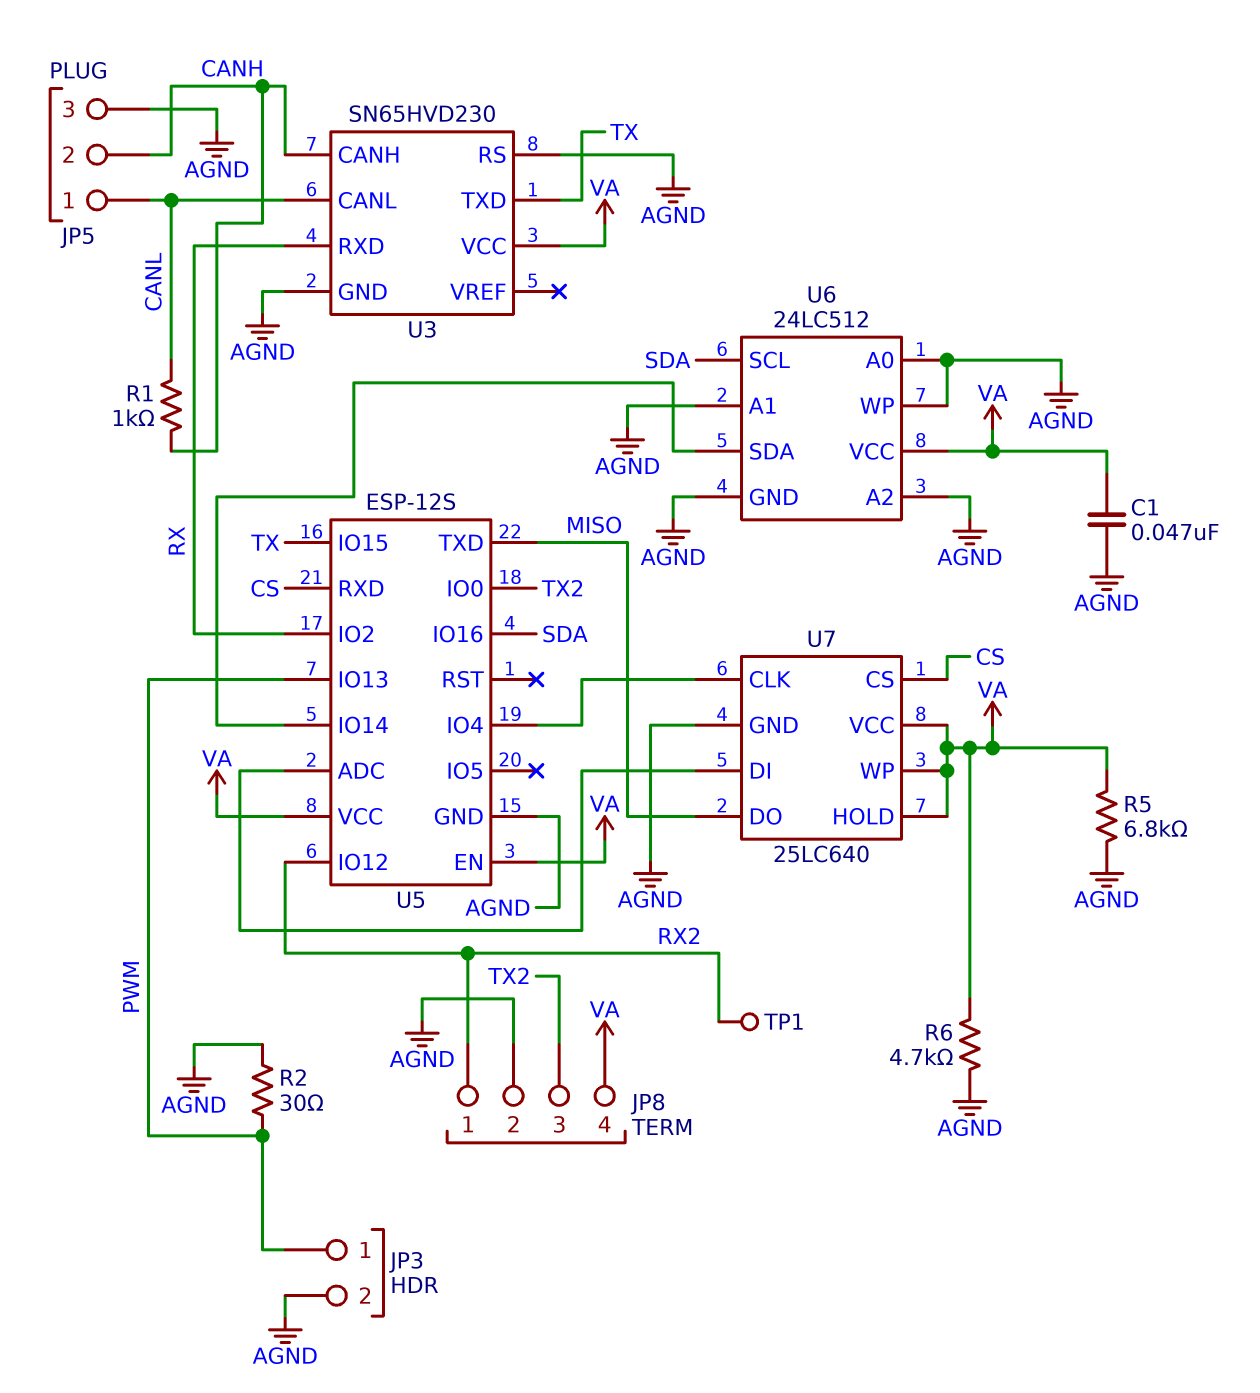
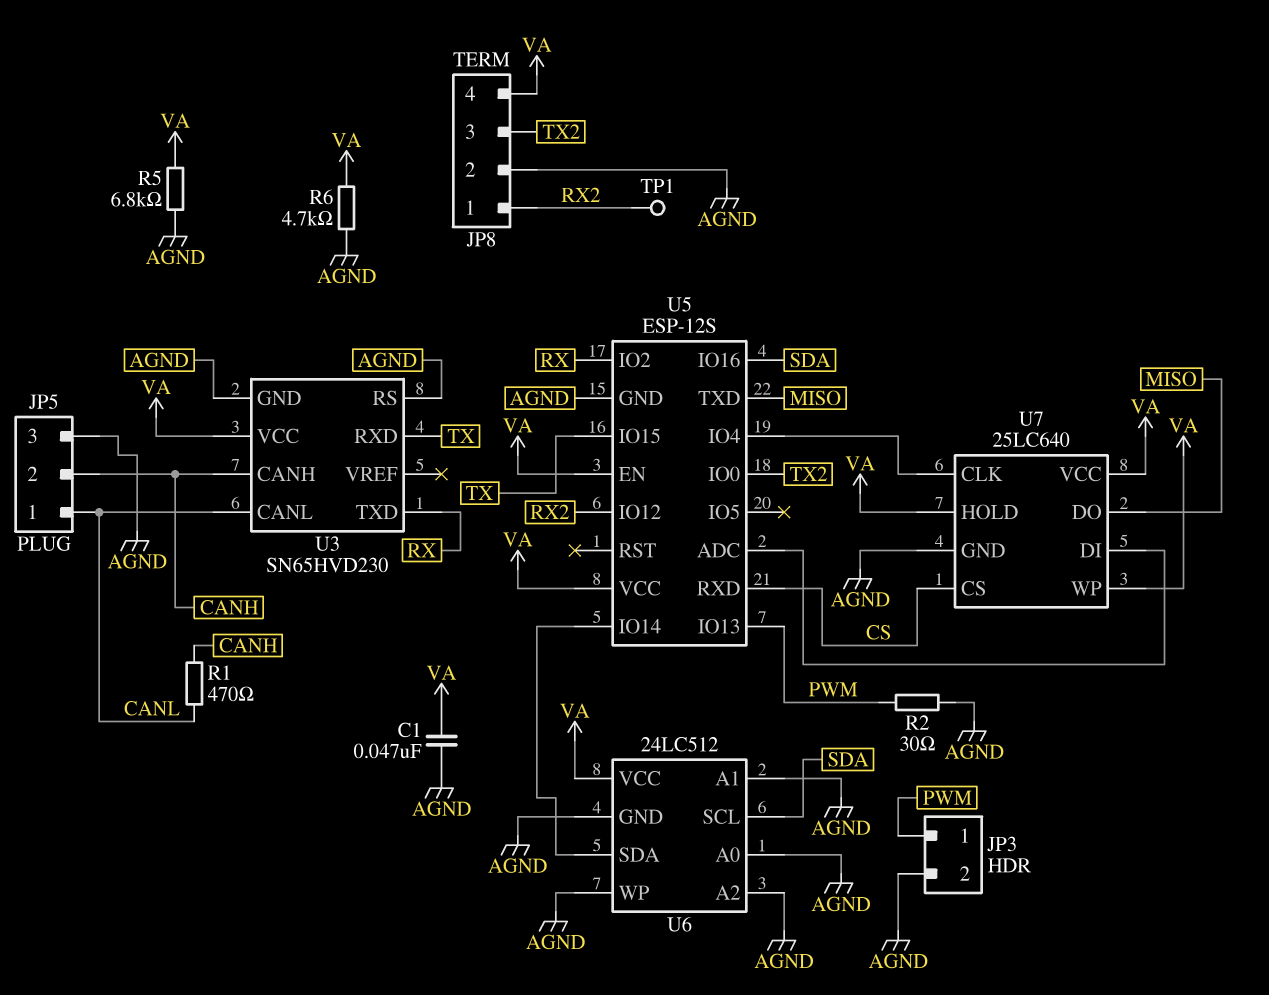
R1: 1k (CANH, CANL) -> 470 (CANH, CANL)
U3 pin RXD: RX -> TX
U3 pin TXD: TX -> RX

